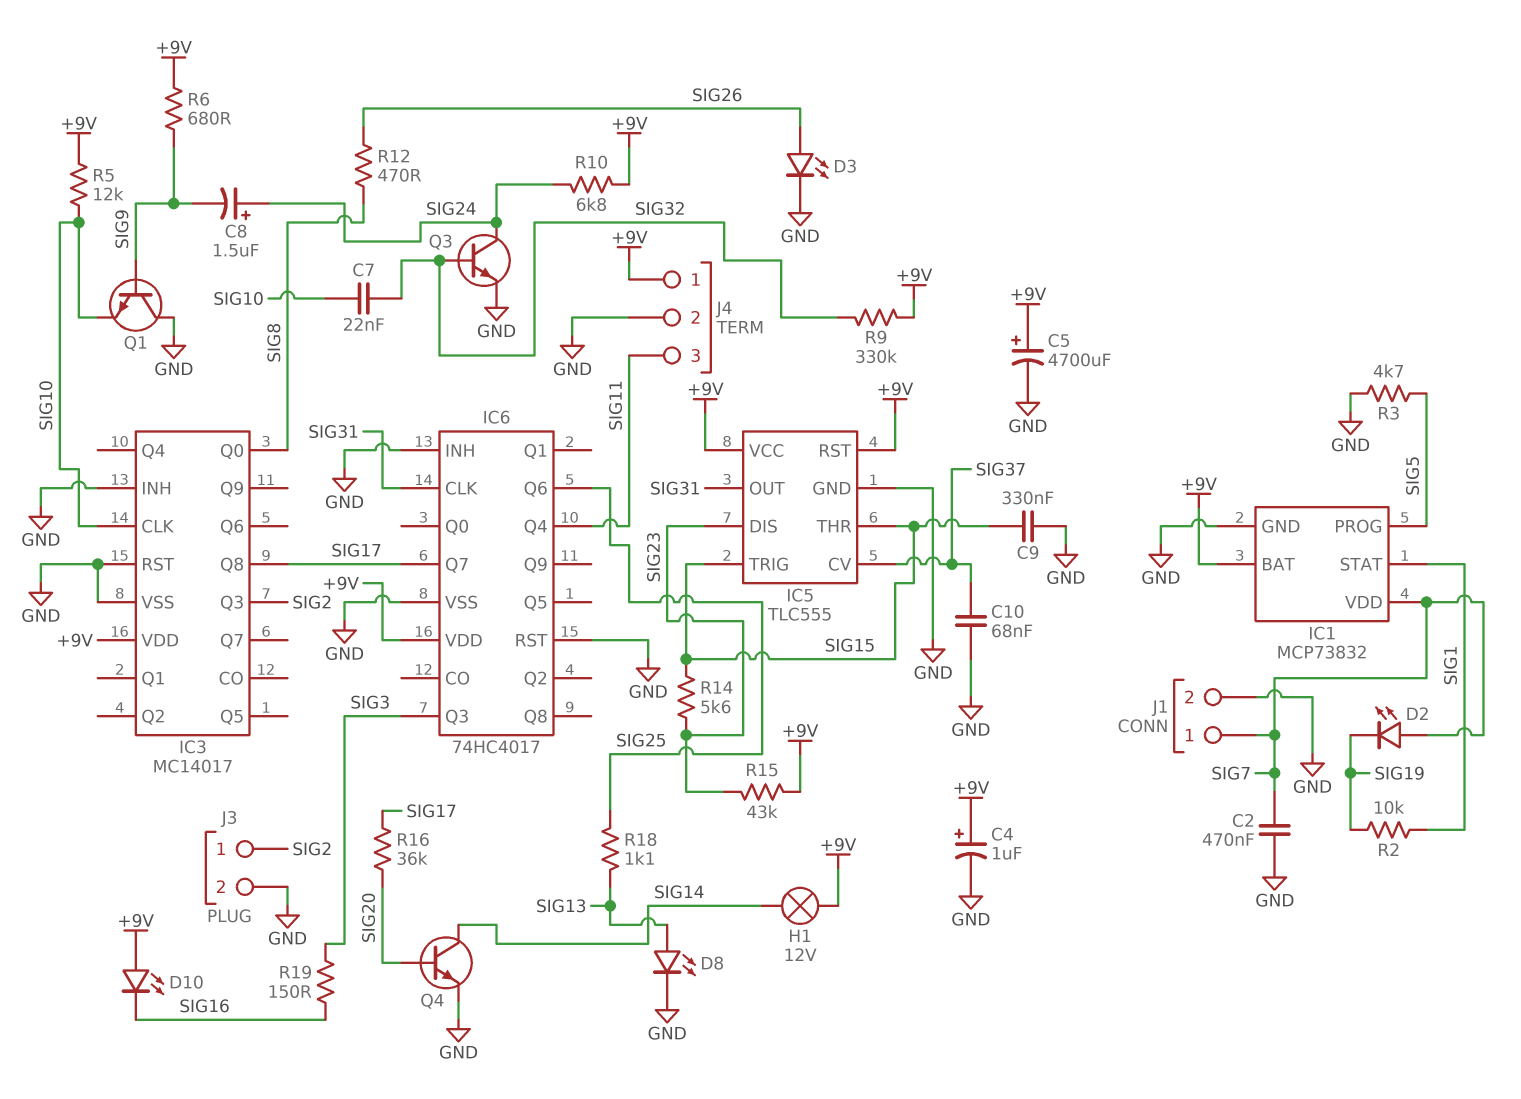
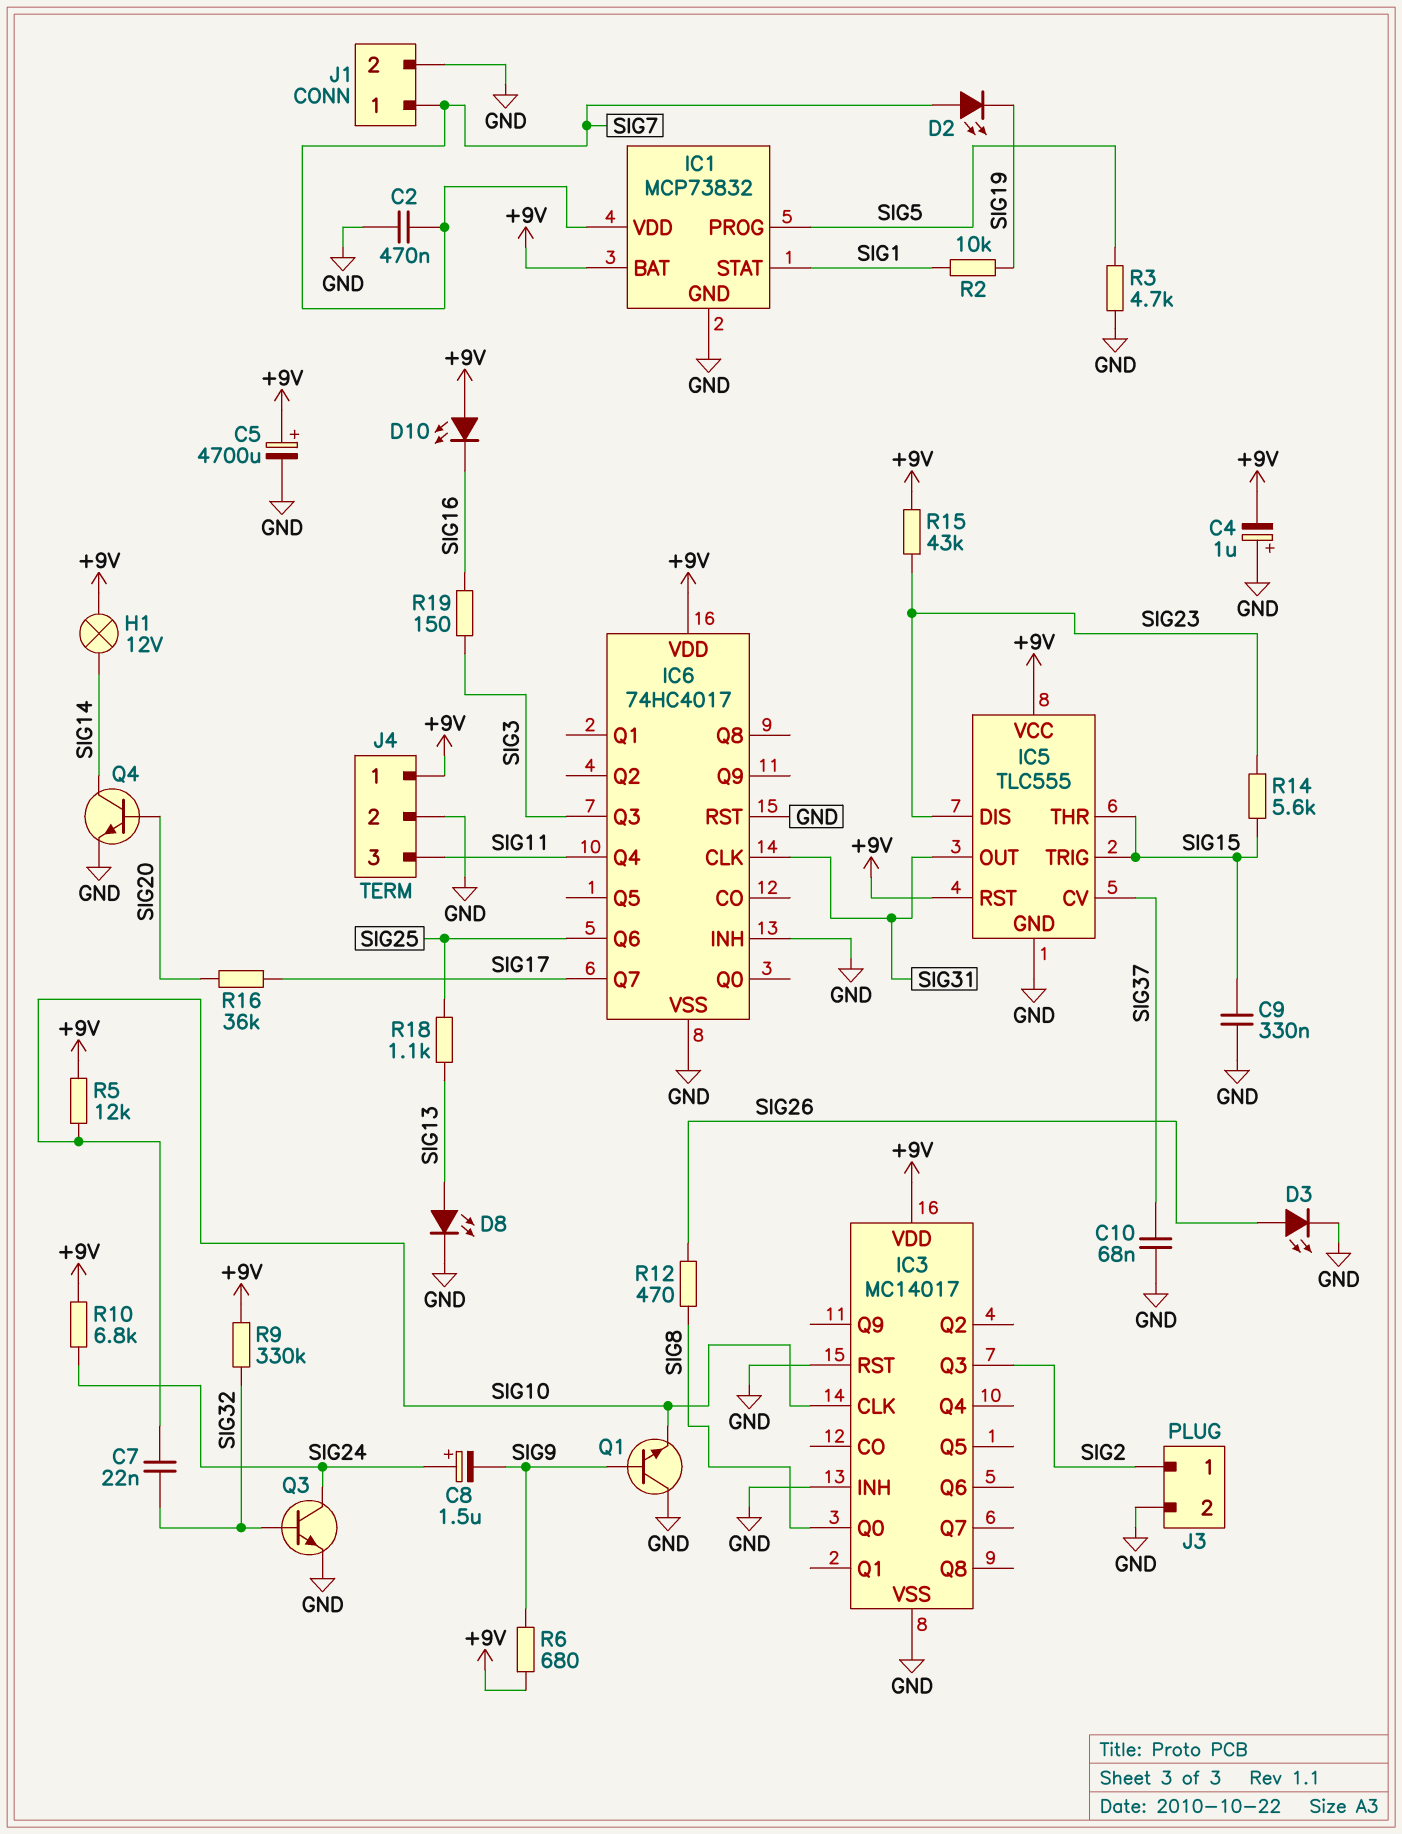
C4: 1uF (plus +9V, minus GND) -> 1uF (plus GND, minus +9V)
IC3 pin Q8: SIG17 -> none

